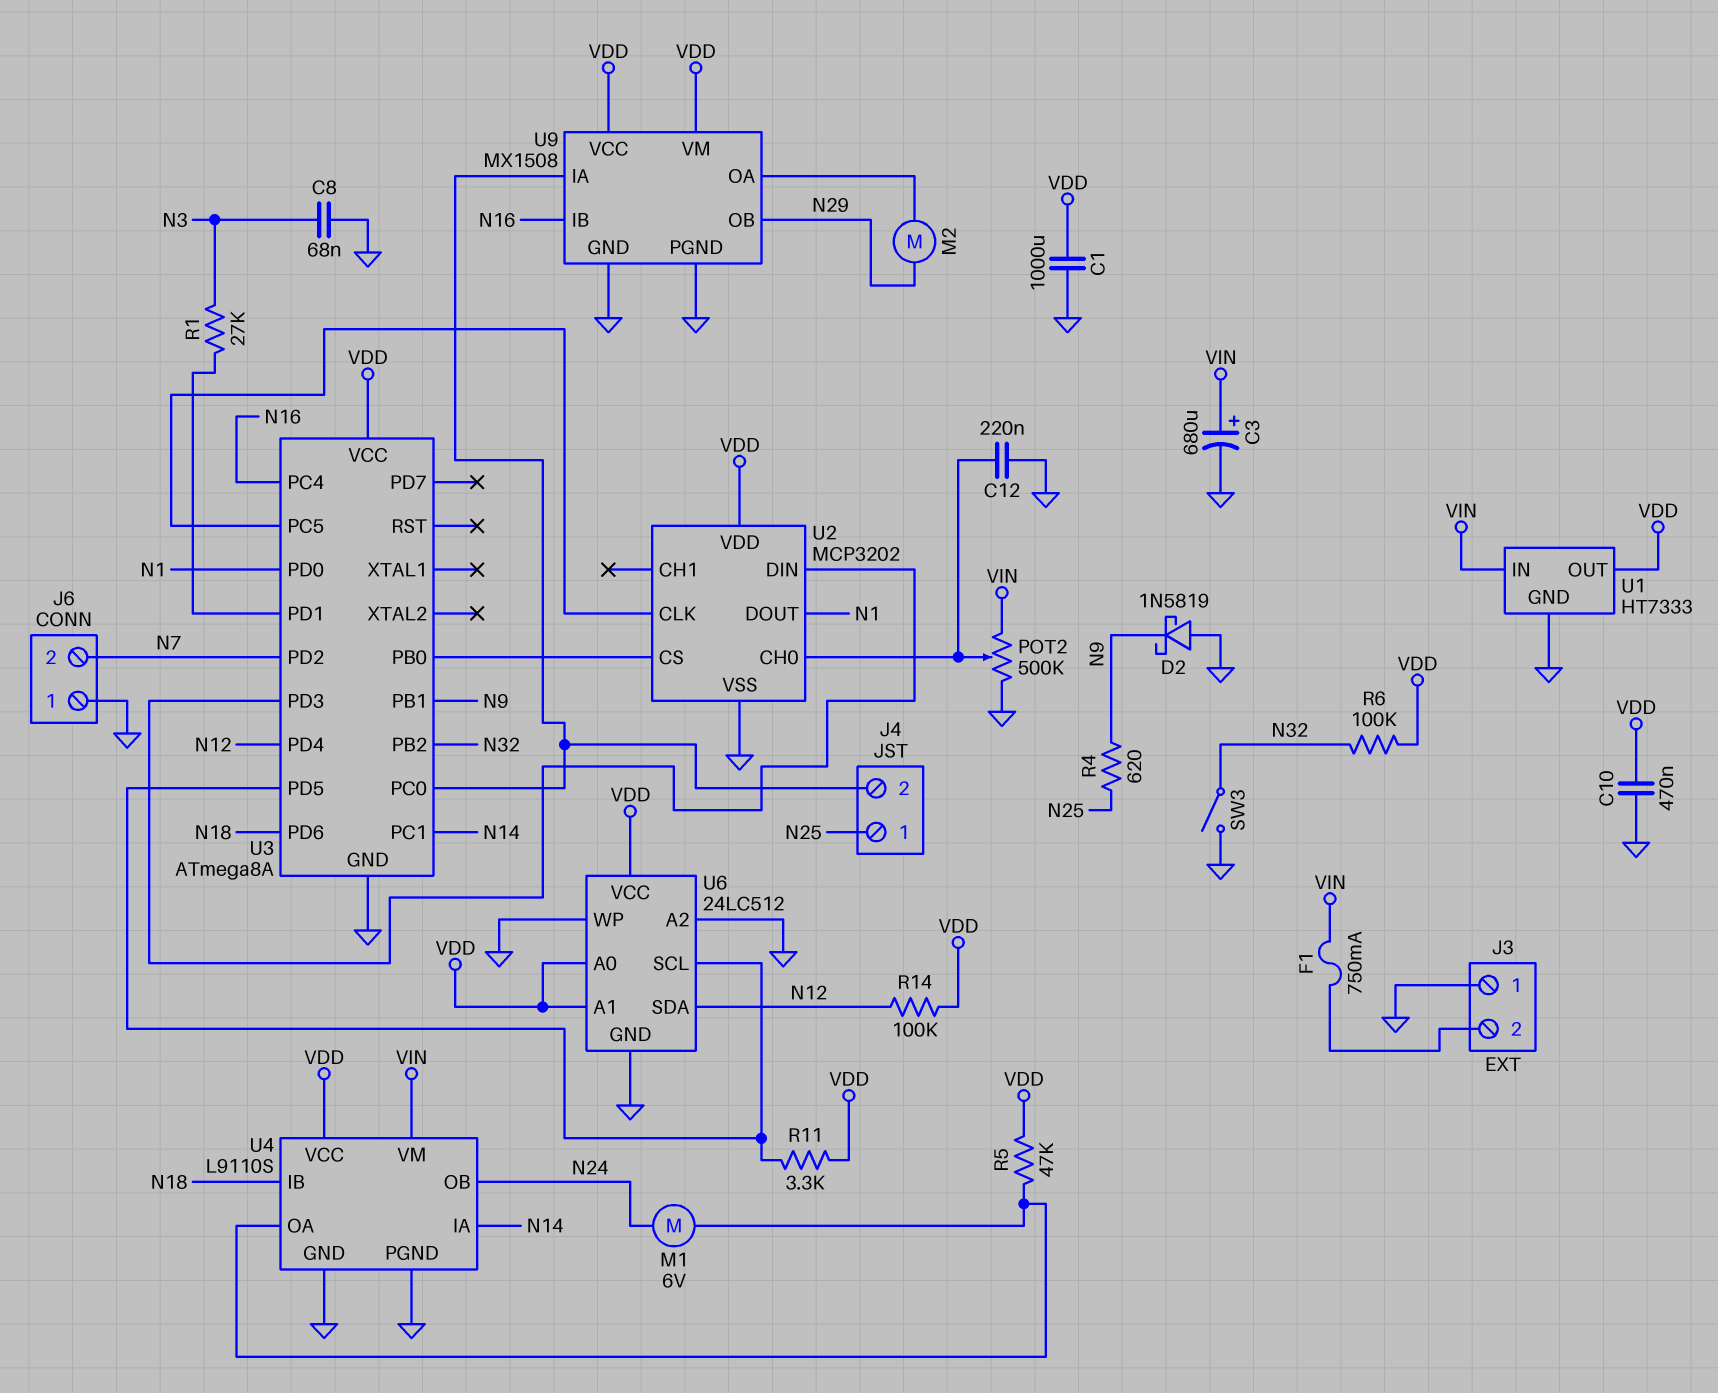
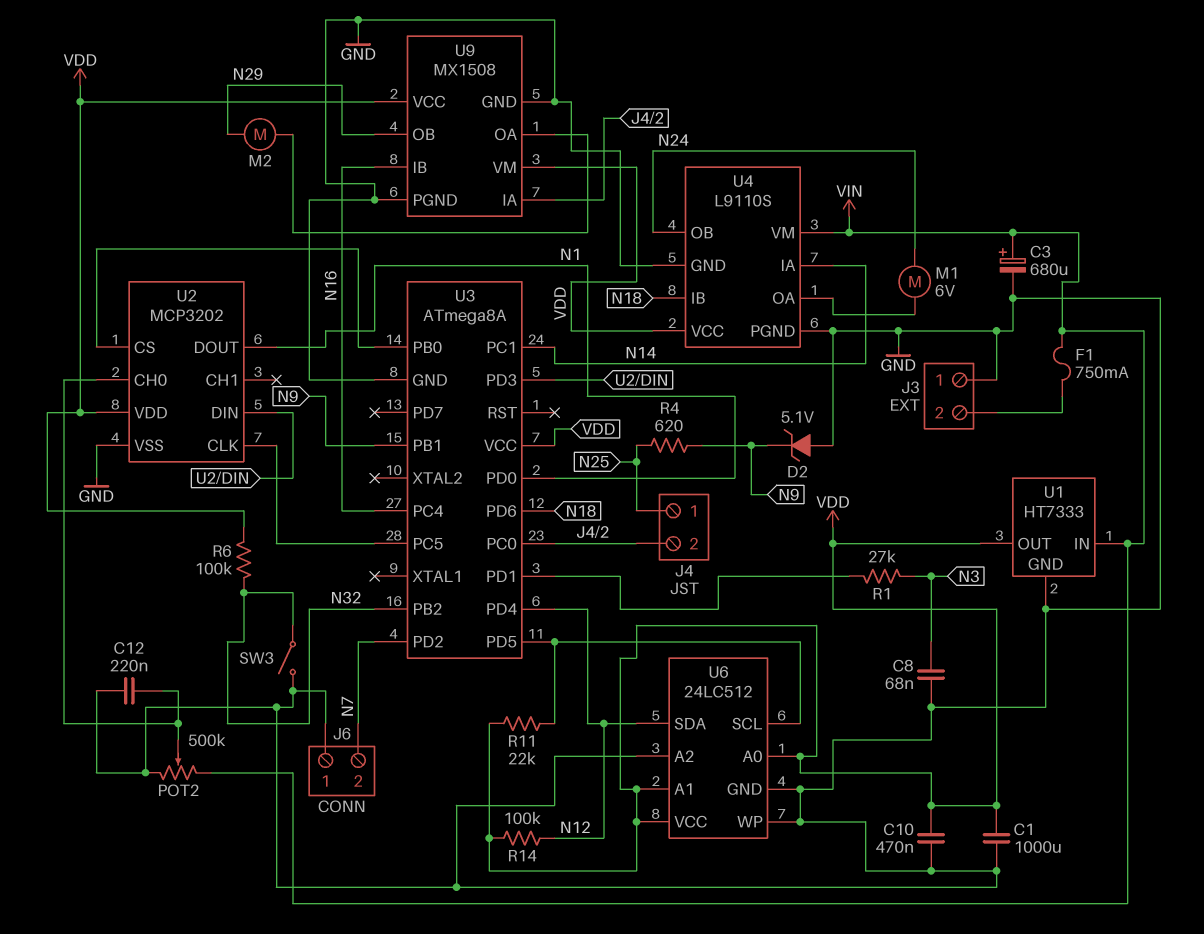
D2: schottky 1N5819 (A GND, K N9) -> zener 5.1V (A GND, K N9)
R5: 47k (U4/OA, VDD) -> none
R11: 3.3k (U3/PD5, VDD) -> 22k (U3/PD5, VDD)

